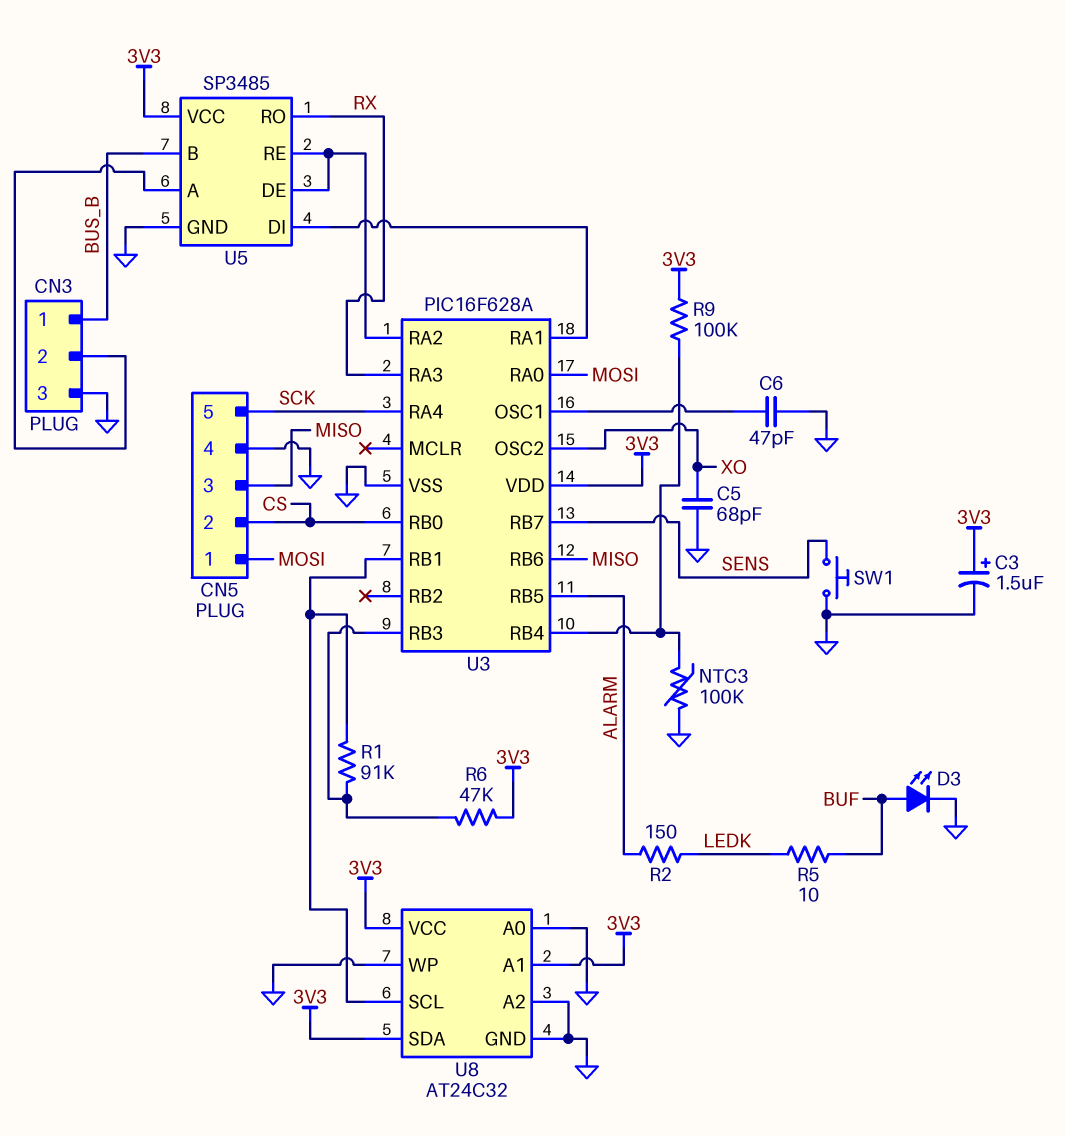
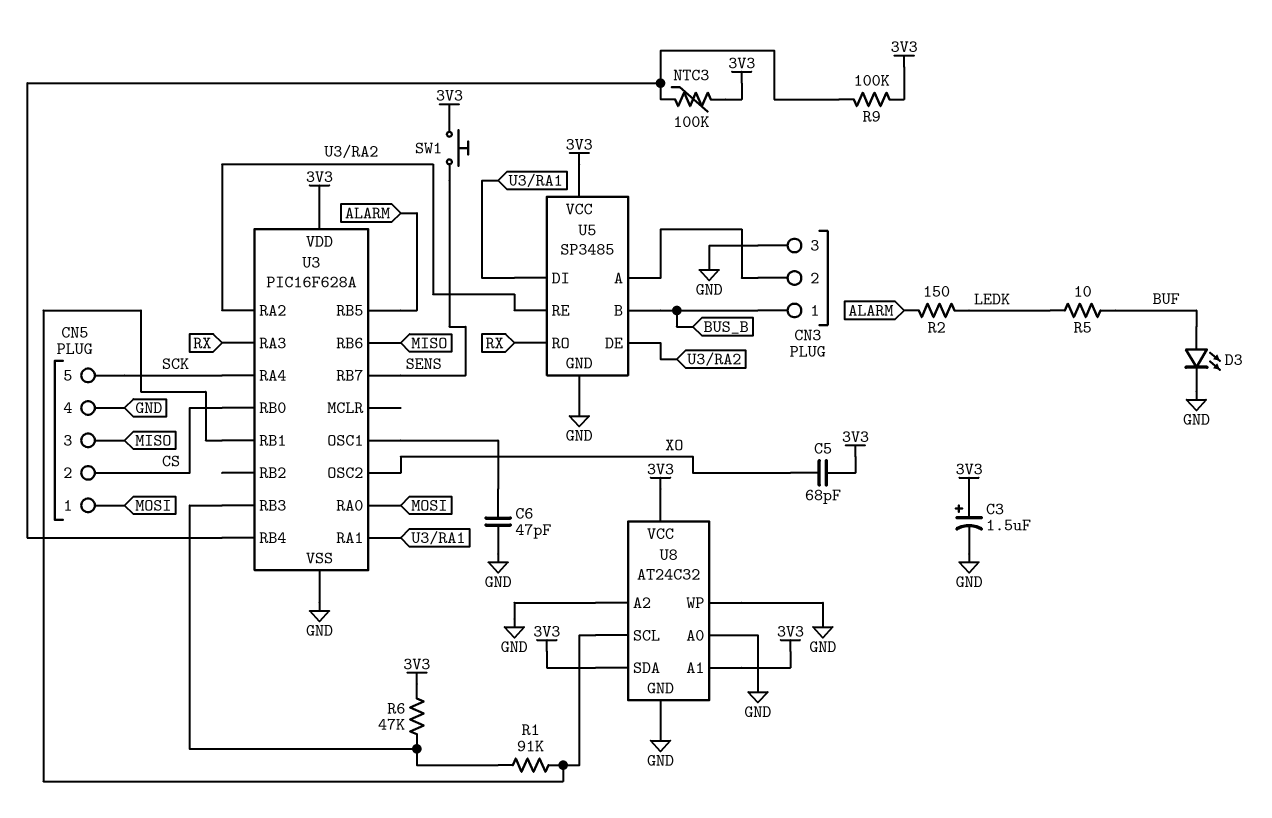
C5: 68pF (GND, XO) -> 68pF (3V3, XO)
NTC3: 100k (GND, U3/RB4) -> 100k (3V3, U3/RB4)
SW1: button (GND, SENS) -> button (3V3, SENS)

